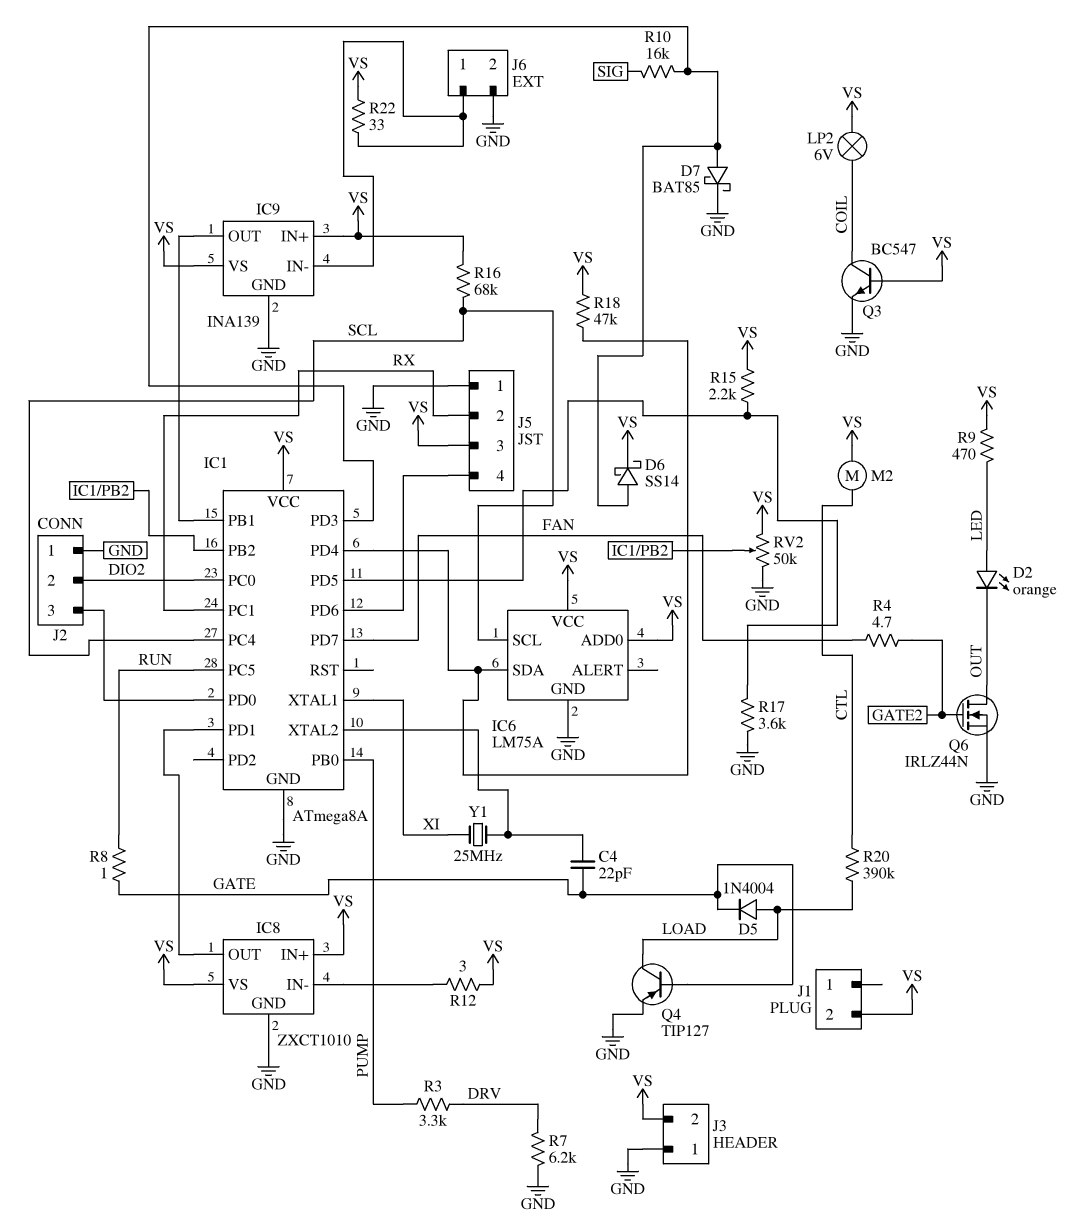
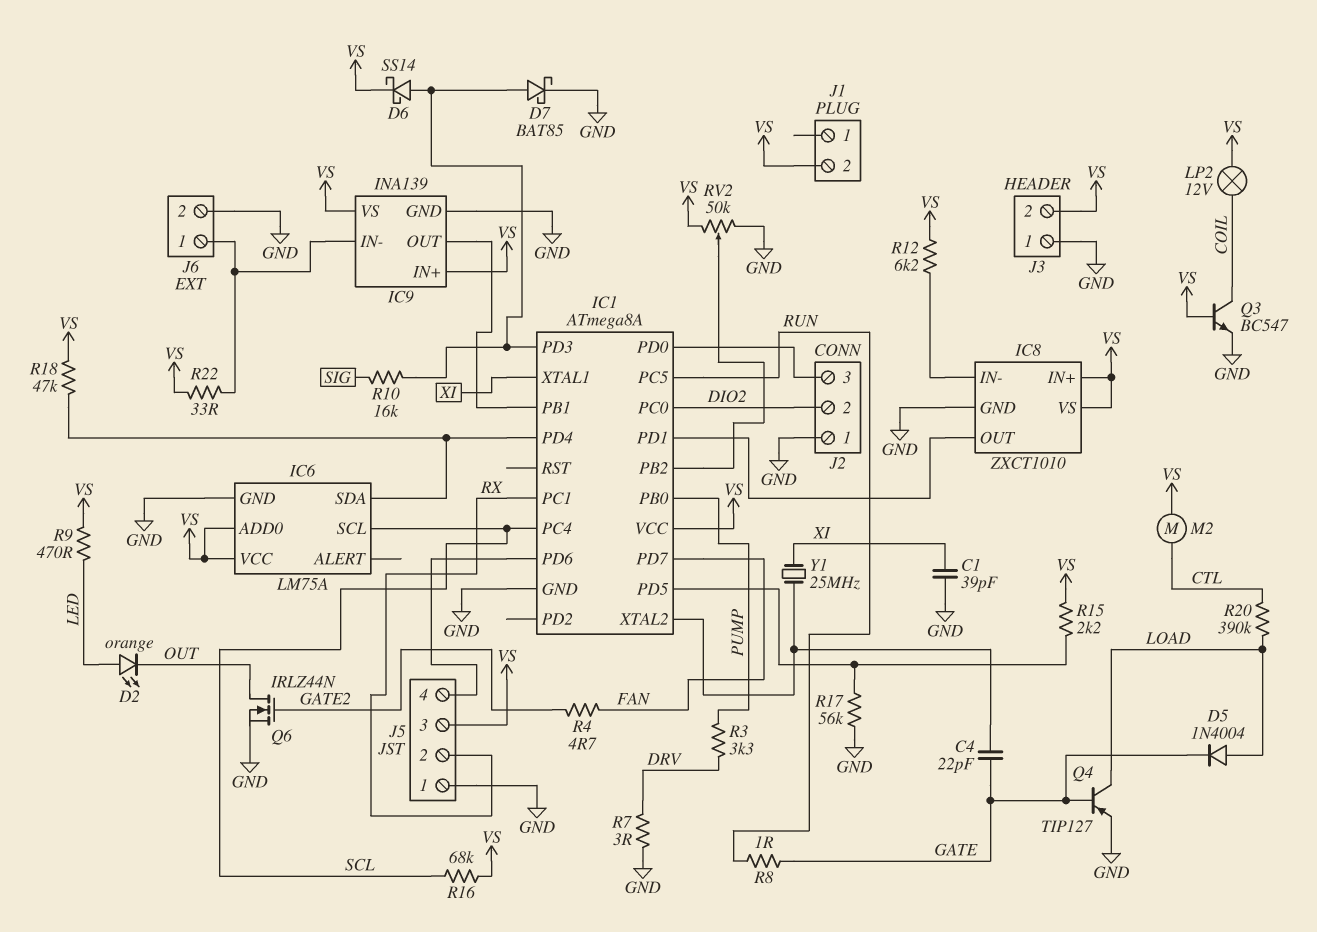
C1: none -> 39pF (GND, XI)
LP2: lamp 6V (COIL, VS) -> lamp 12V (COIL, VS)
R7: 6.2k (DRV, GND) -> 3 (DRV, GND)
R12: 3 (IC8/IN-, VS) -> 6.2k (IC8/IN-, VS)
R17: 3.6k (GND, IC1/PD5) -> 56k (GND, IC1/PD5)

